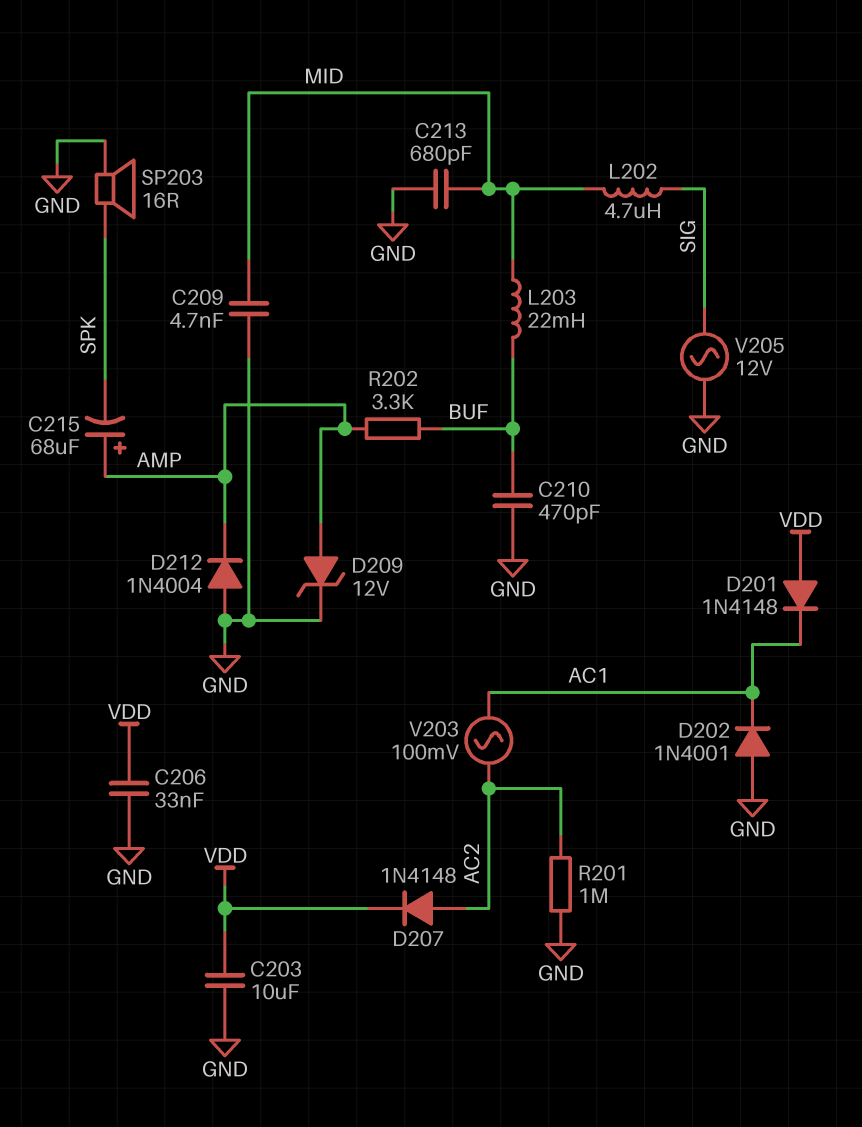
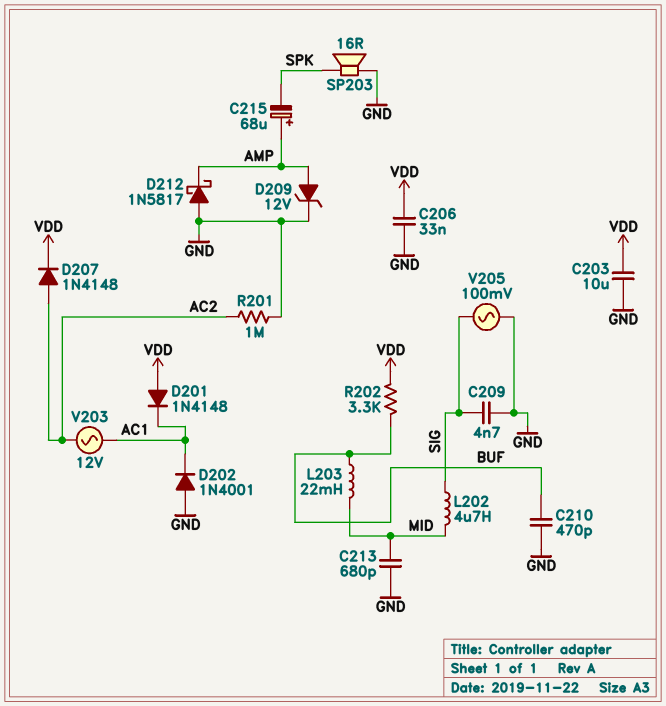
C209: 4.7nF (GND, MID) -> 4.7nF (GND, SIG)
D212: diode 1N4004 (A GND, K AMP) -> schottky 1N5817 (A GND, K AMP)
R202: 3.3k (AMP, BUF) -> 3.3k (BUF, VDD)
V203: AC 100mV (AC1, AC2) -> AC 12V (AC1, AC2)
V205: AC 12V (GND, SIG) -> AC 100mV (GND, SIG)

